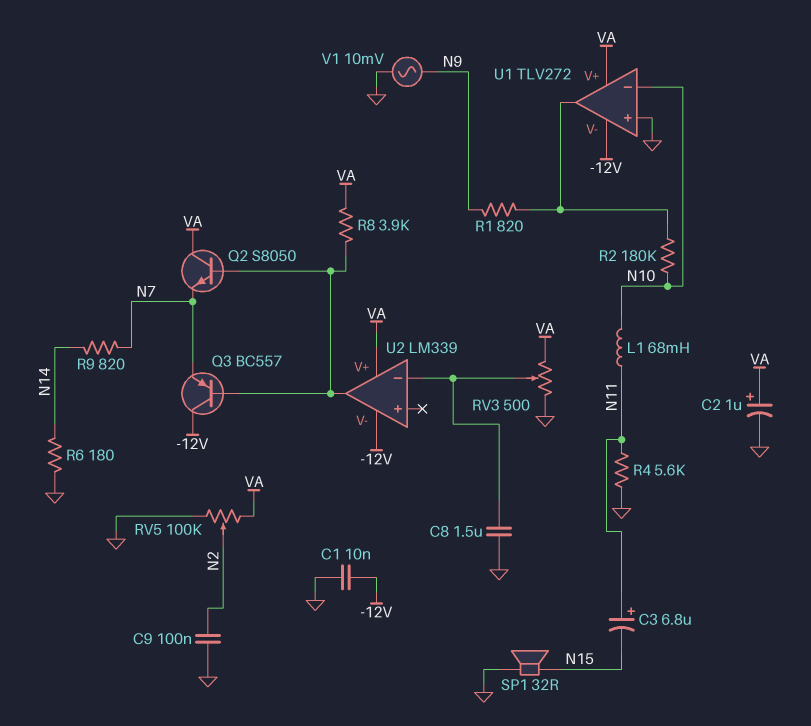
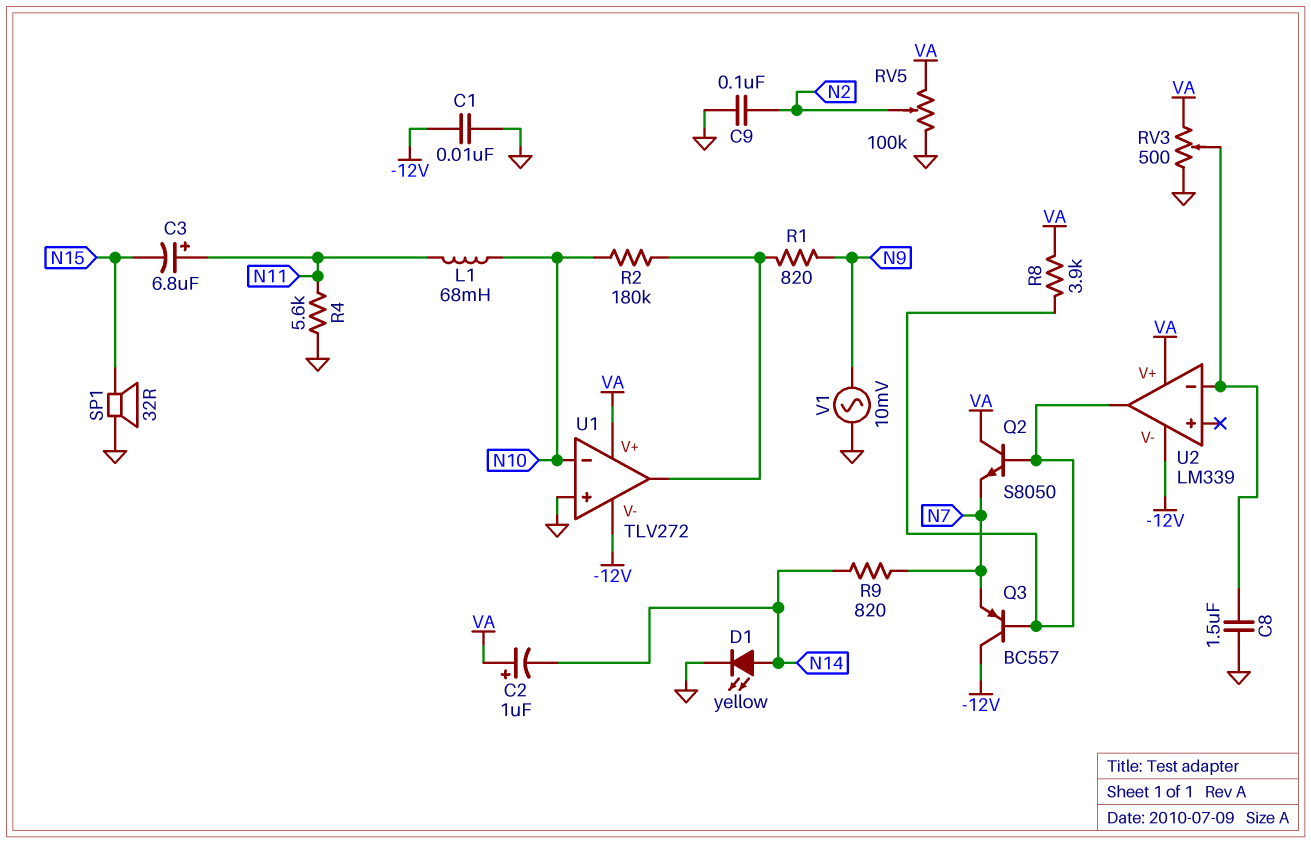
C2: 1uF (plus VA, minus GND) -> 1uF (plus VA, minus N14)
D1: none -> LED yellow (A N14, K GND)
R6: 180 (GND, N14) -> none

